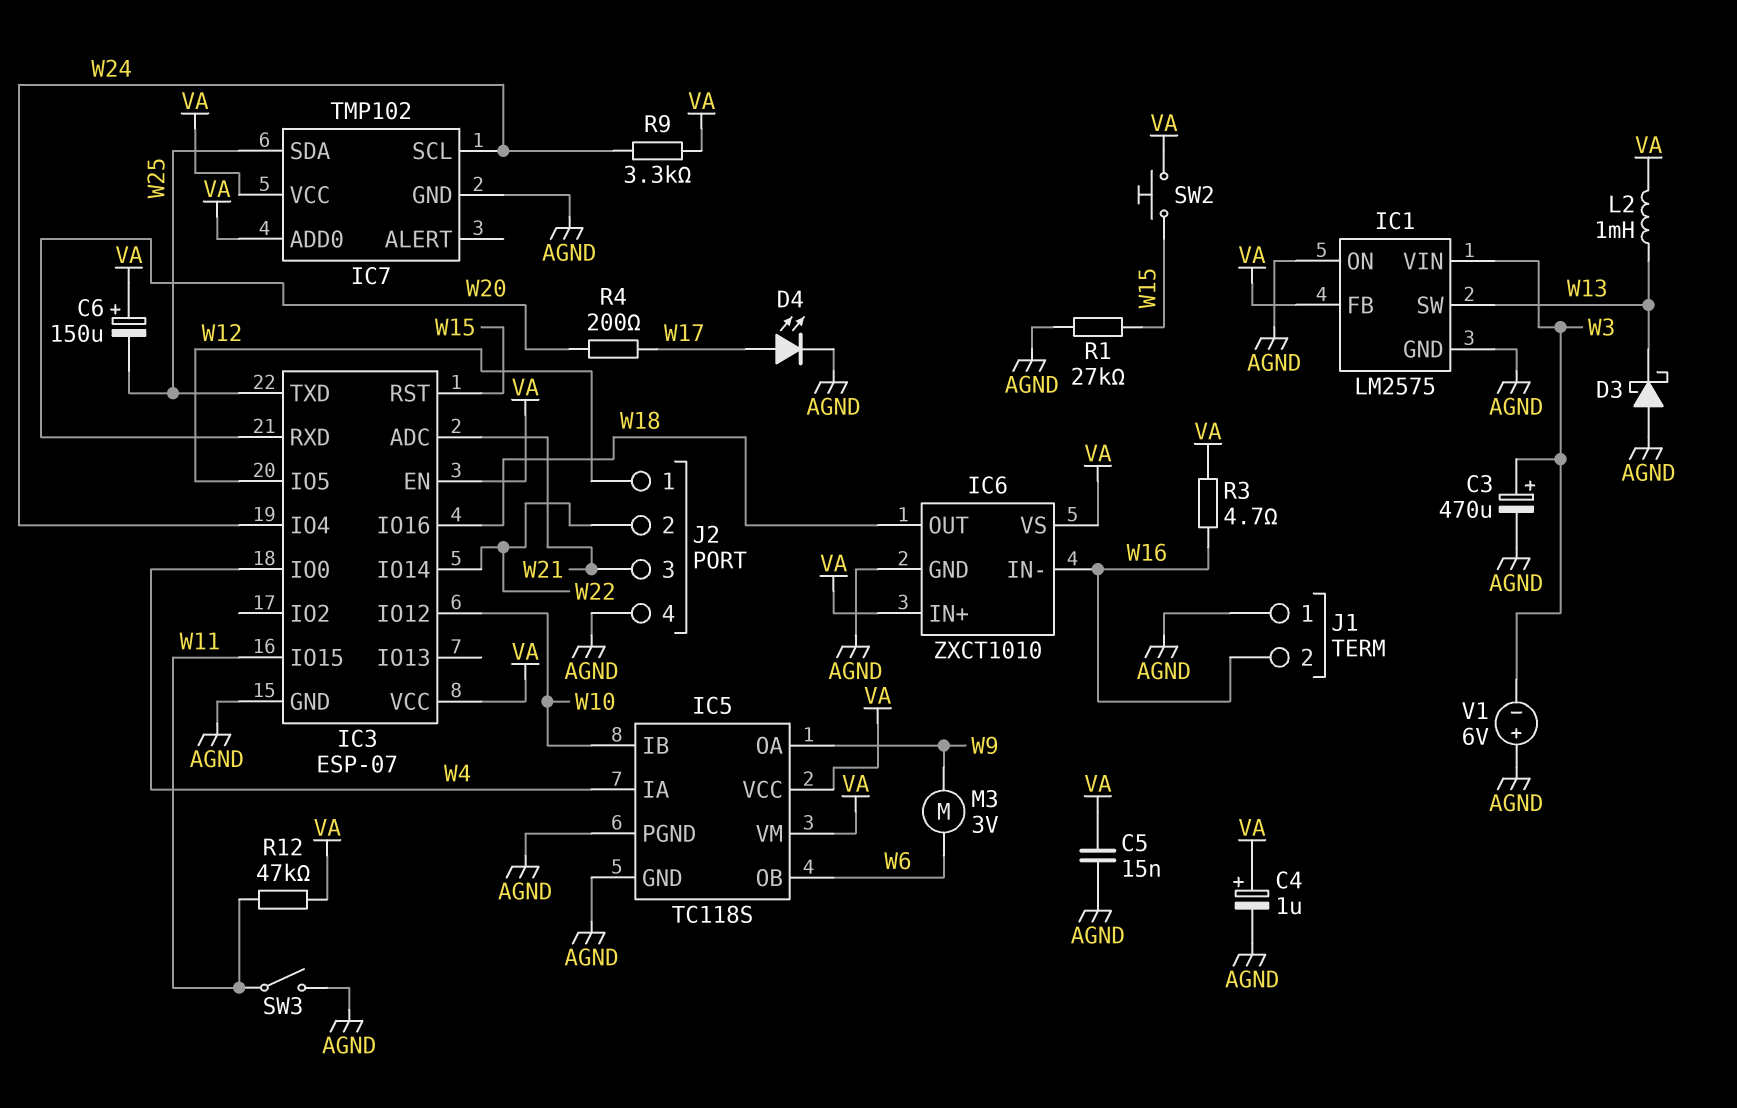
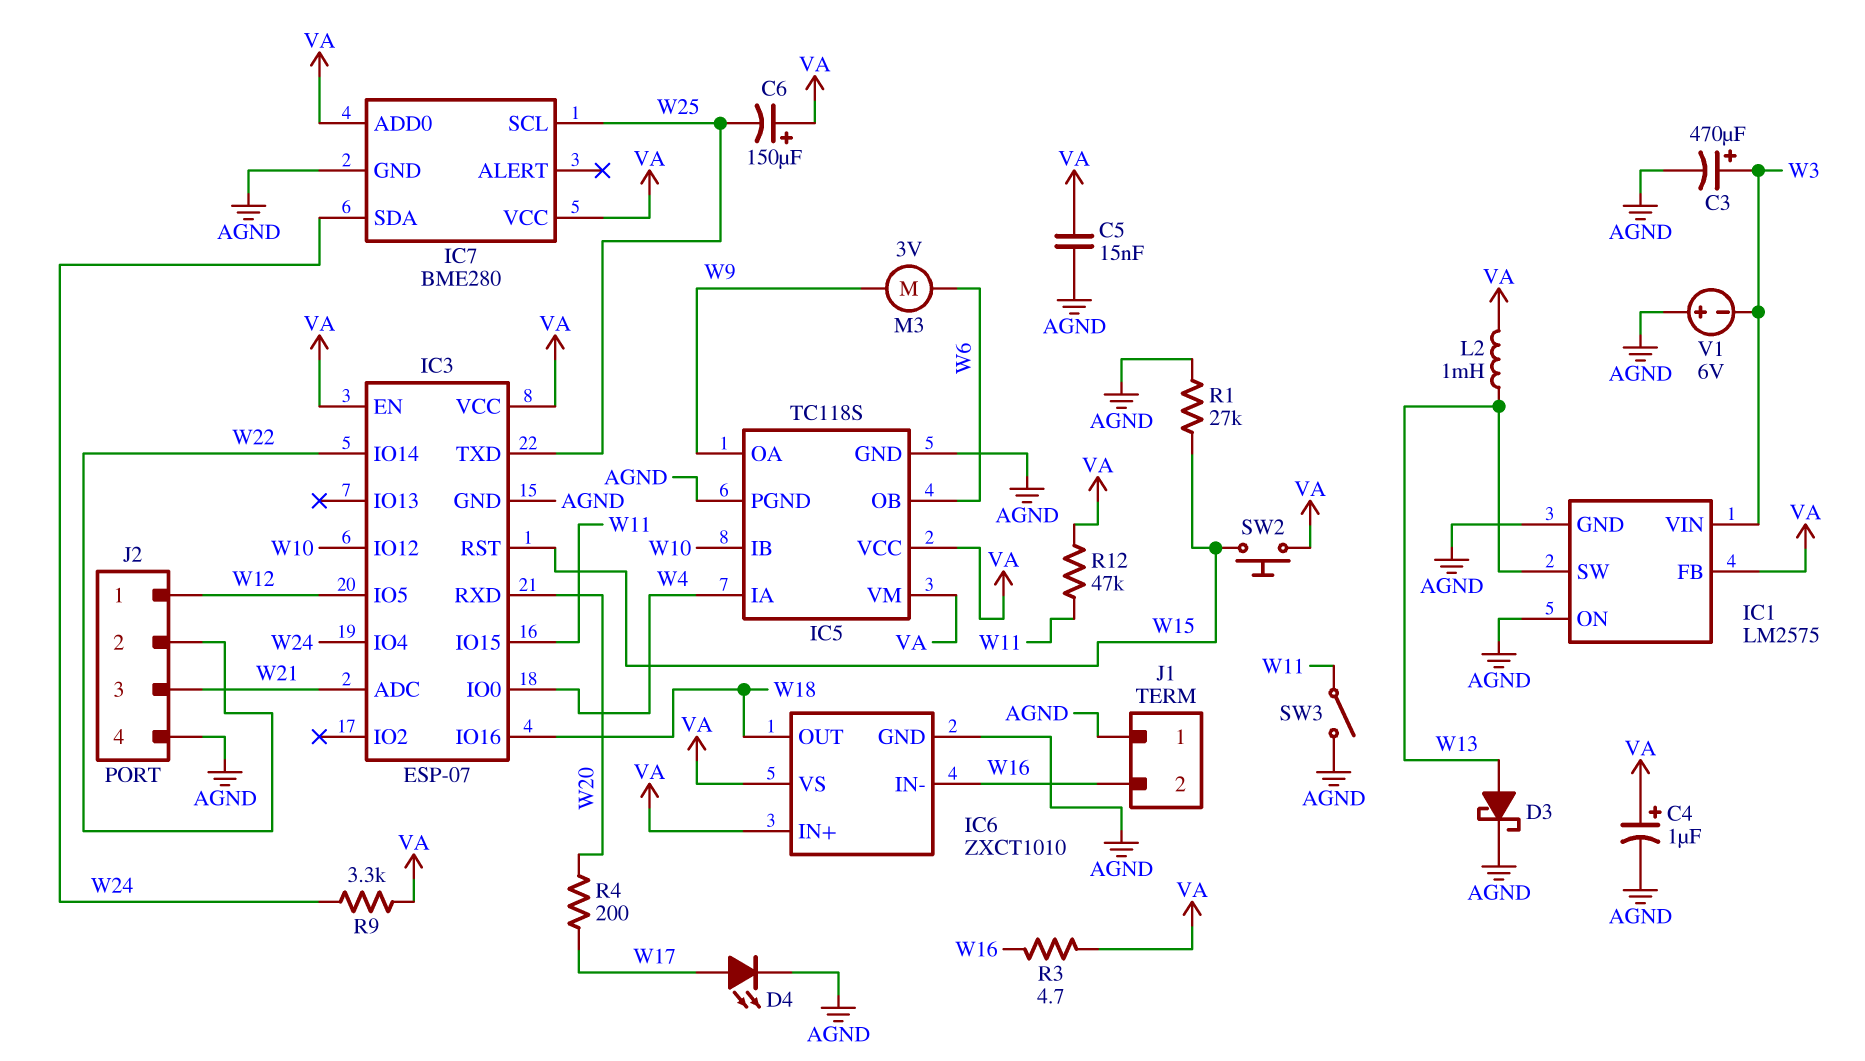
D3: schottky (A AGND, K W13) -> schottky (A W13, K AGND)
IC7: TMP102 -> BME280
IC7 pin SCL: W24 -> W25
IC7 pin SDA: W25 -> W24

